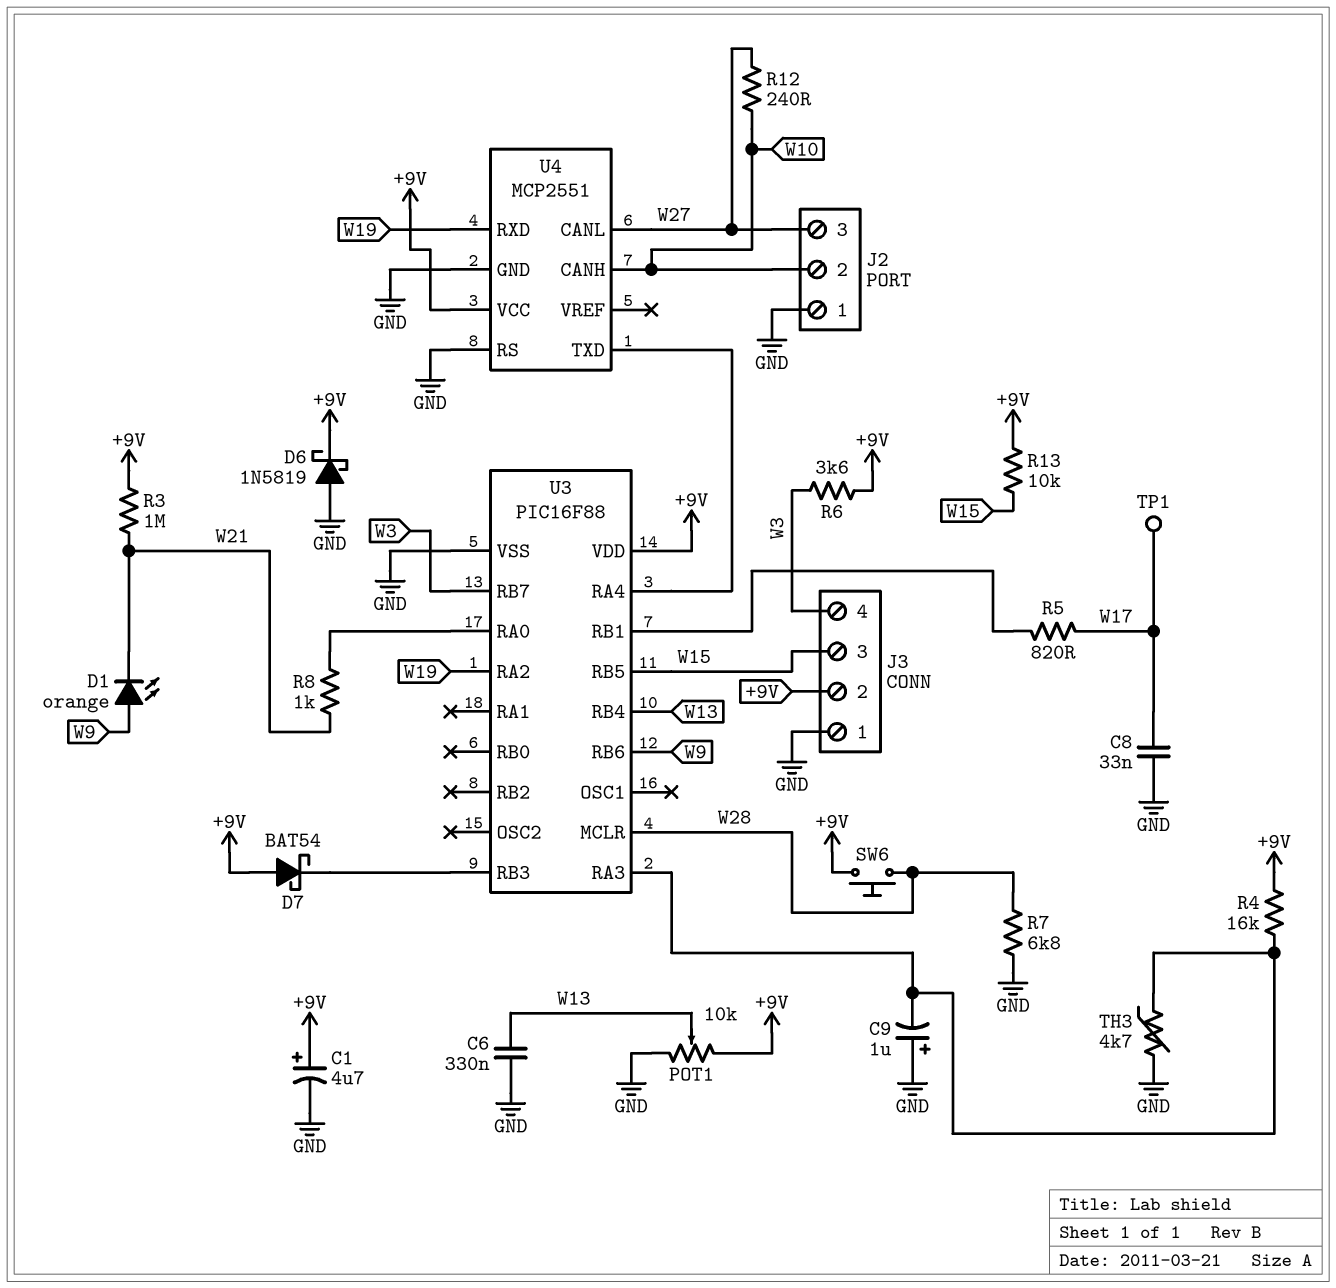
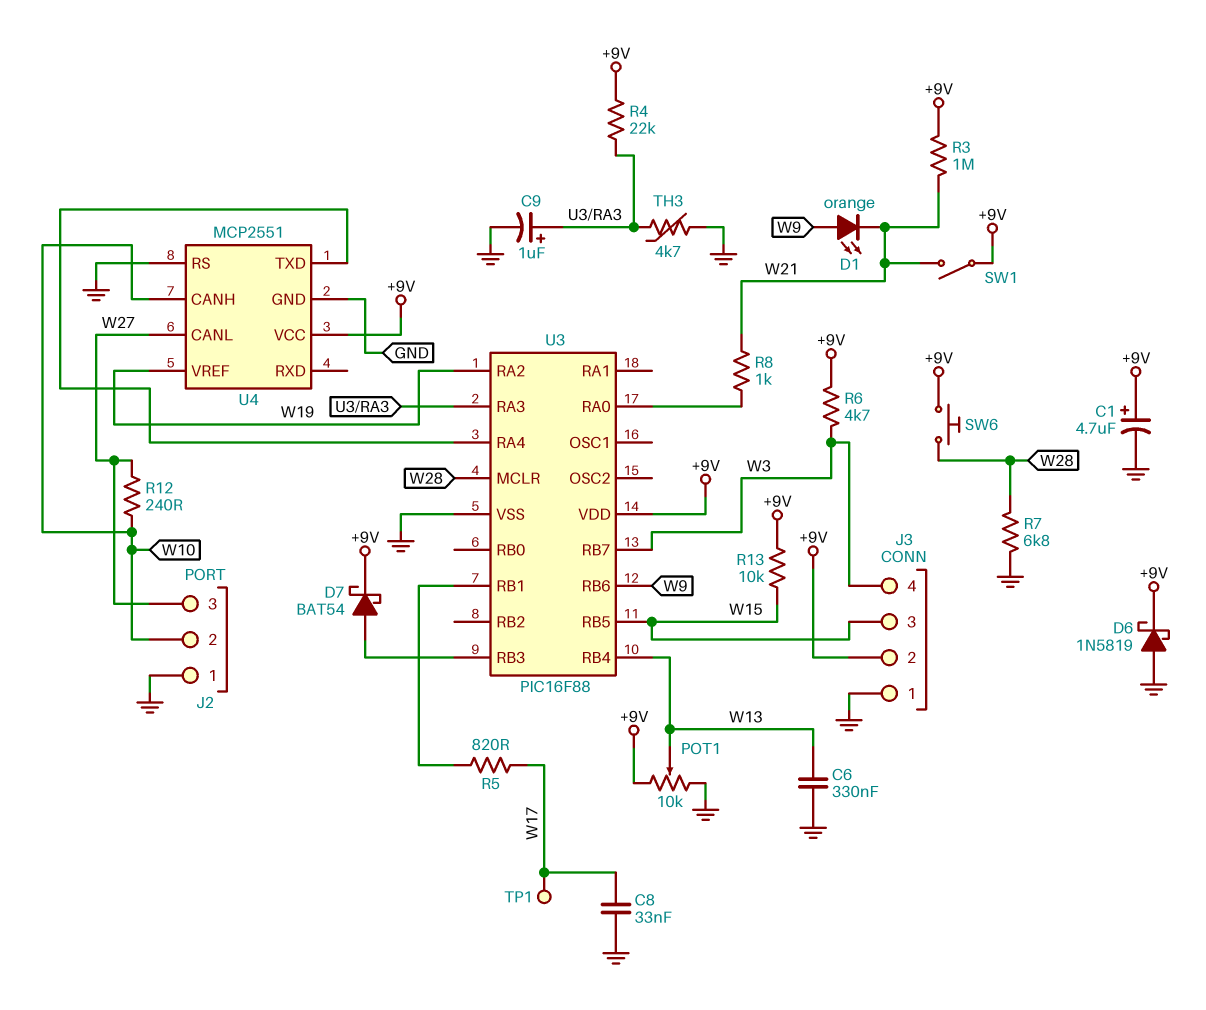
C9: 1uF (plus GND, minus U3/RA3) -> 1uF (plus U3/RA3, minus GND)
D7: schottky BAT54 (A +9V, K U3/RB3) -> schottky BAT54 (A U3/RB3, K +9V)
R4: 16k (+9V, U3/RA3) -> 22k (+9V, U3/RA3)
R6: 3.6k (+9V, W3) -> 4.7k (+9V, W3)
SW1: none -> switch (+9V, W21)
U4 pin RXD: W19 -> none
U4 pin VREF: none -> W19

